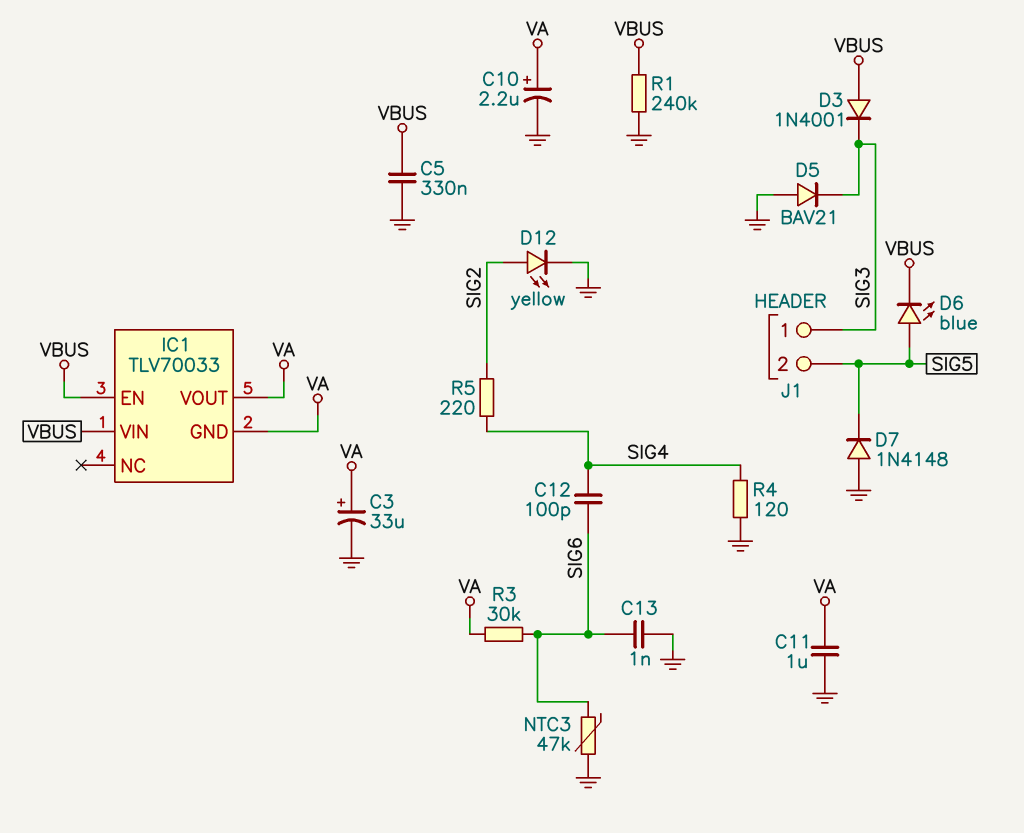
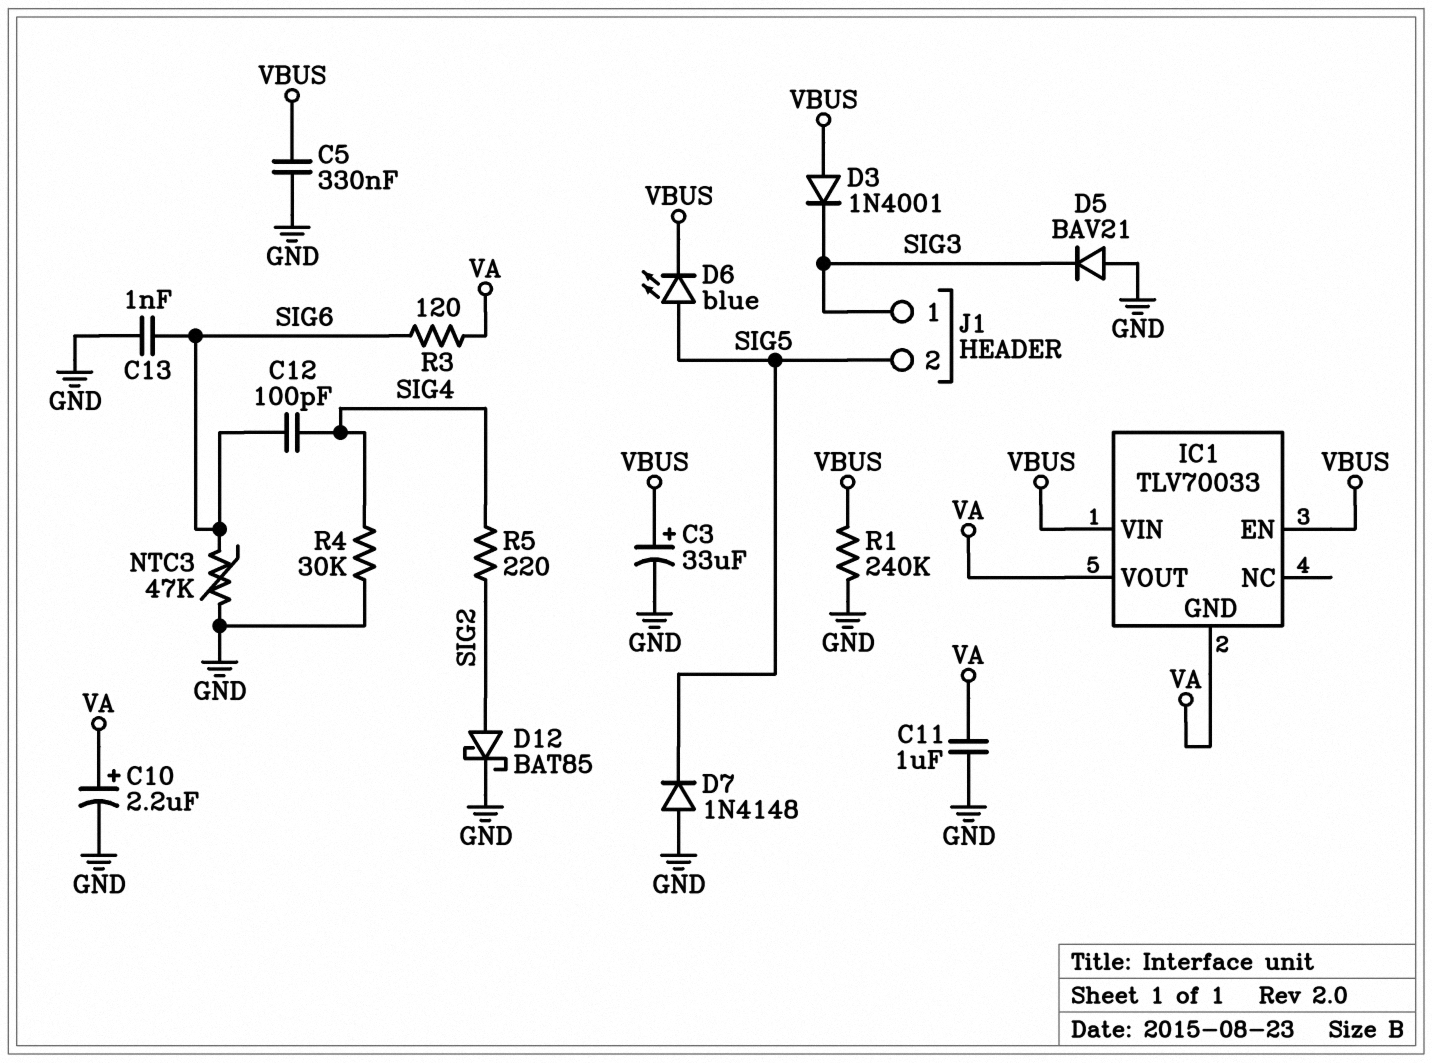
C3: 33uF (plus VA, minus GND) -> 33uF (plus VBUS, minus GND)
D12: LED yellow (A SIG2, K GND) -> schottky BAT85 (A SIG2, K GND)
R3: 30k (SIG6, VA) -> 120 (SIG6, VA)
R4: 120 (GND, SIG4) -> 30k (GND, SIG4)

